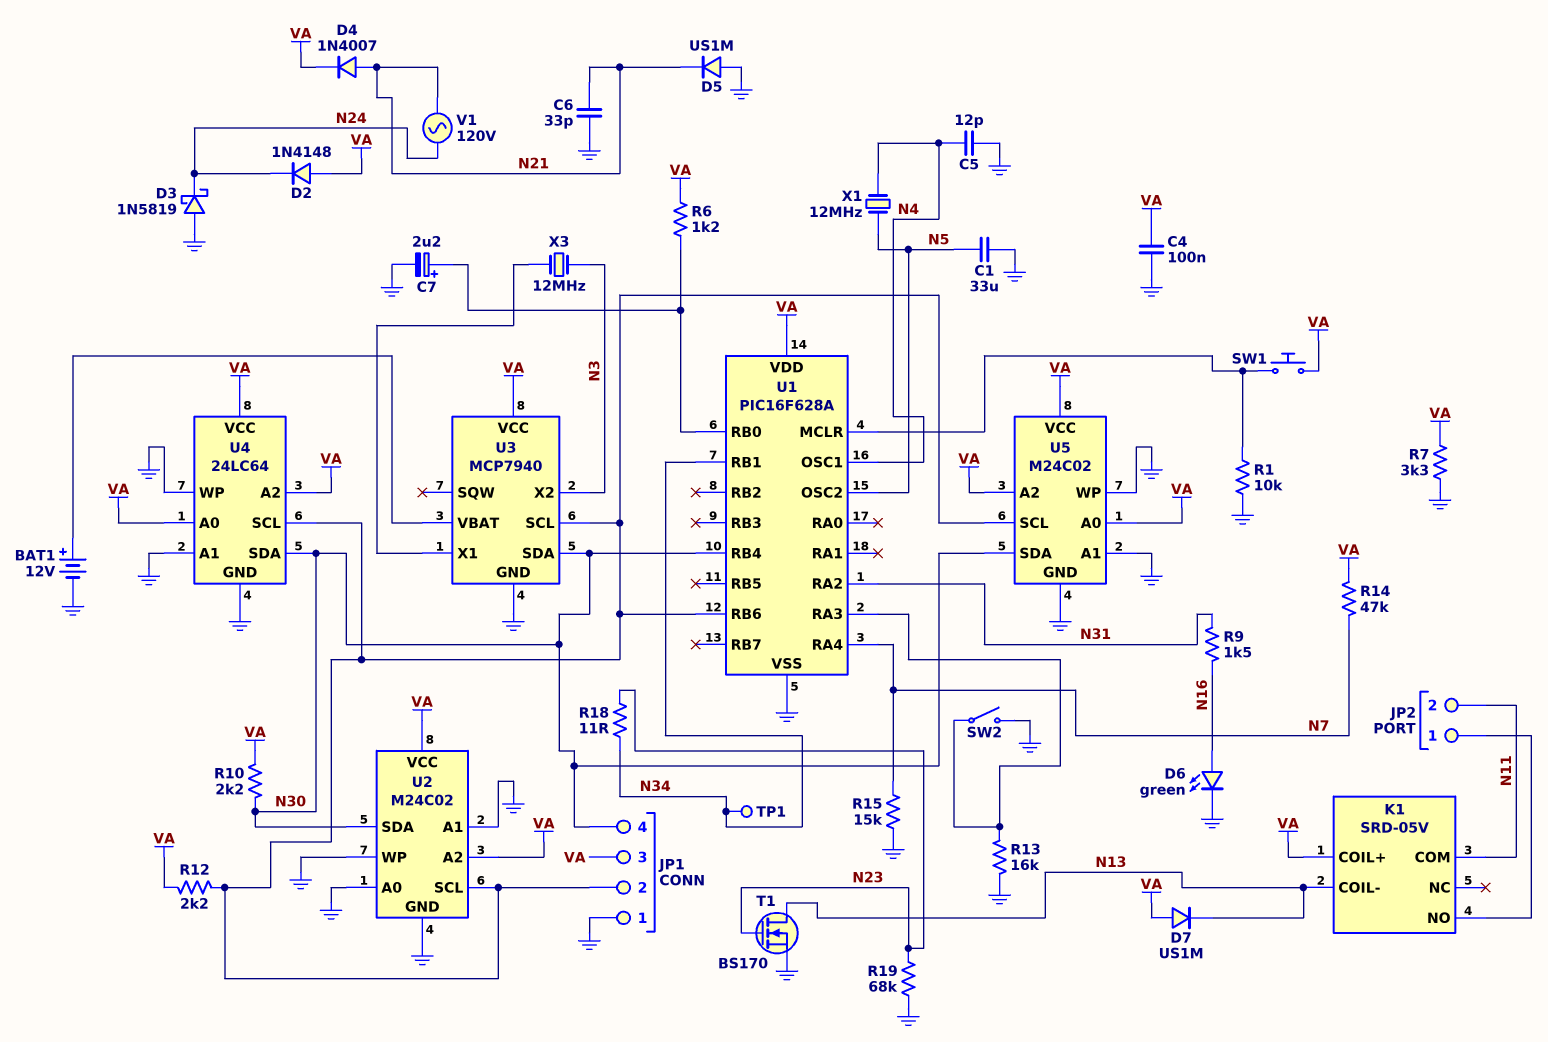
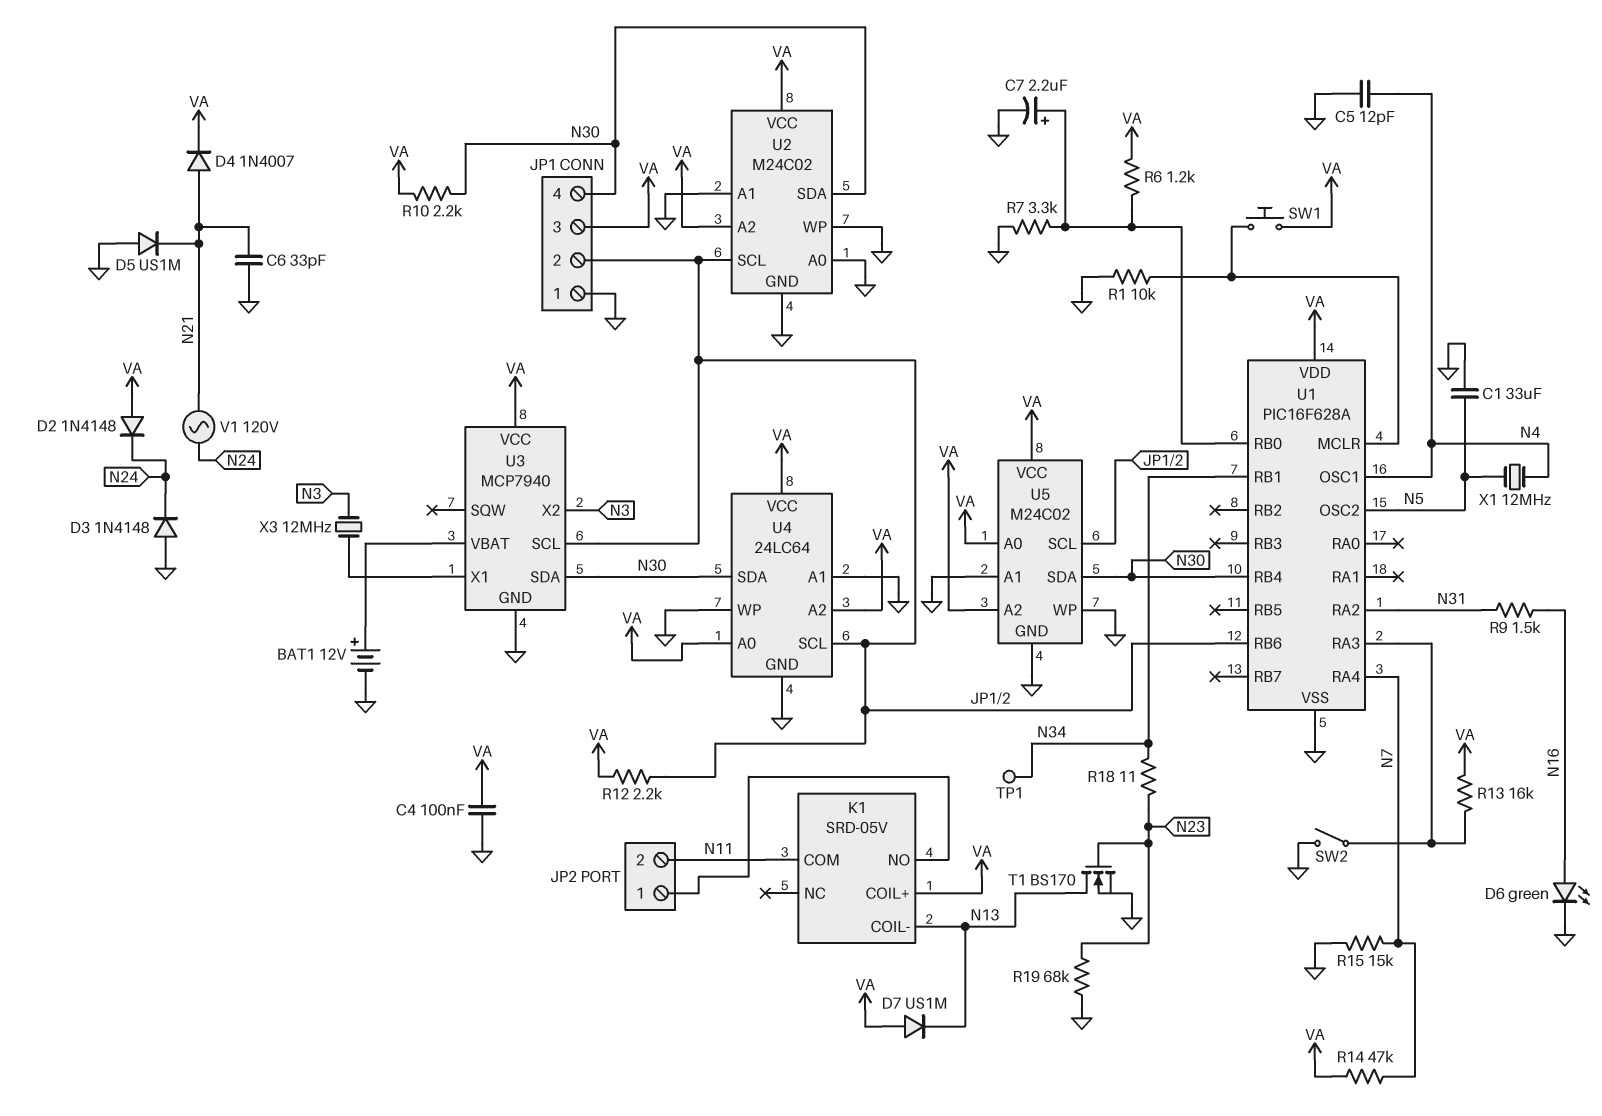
D3: schottky 1N5819 (A GND, K N24) -> diode 1N4148 (A GND, K N24)
R7: 3.3k (GND, VA) -> 3.3k (GND, U1/RB0)
R13: 16k (GND, U1/RA3) -> 16k (U1/RA3, VA)

